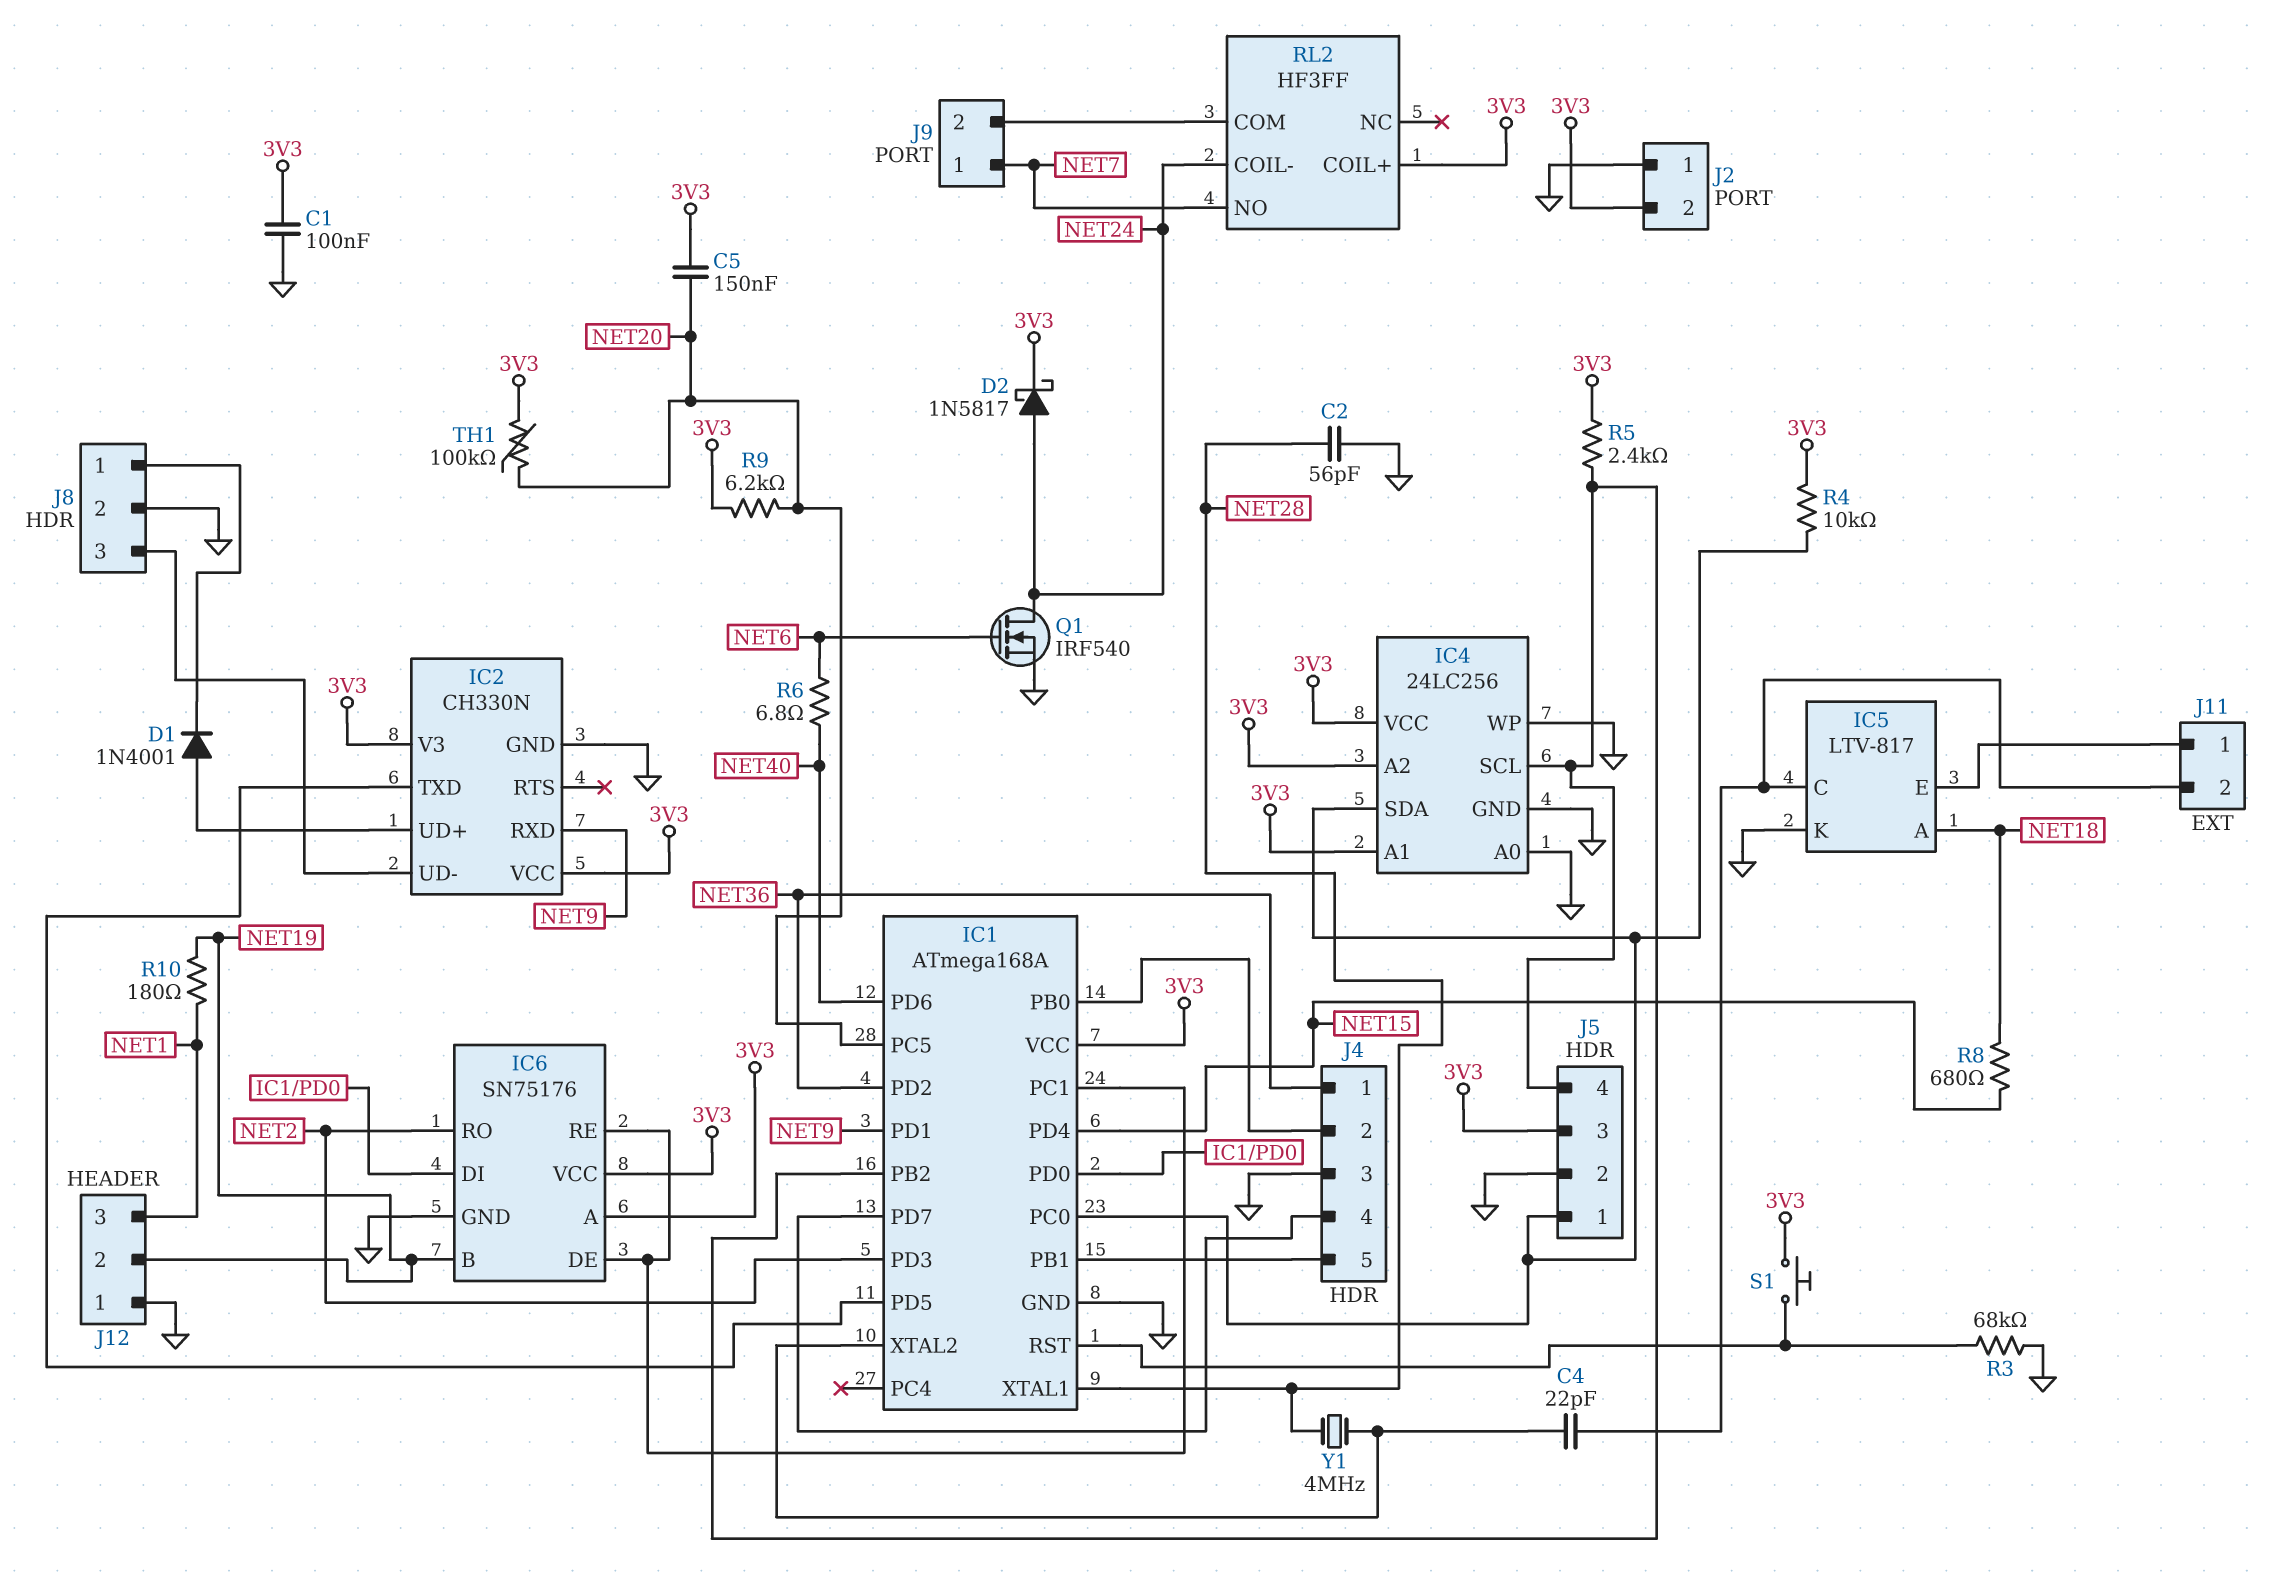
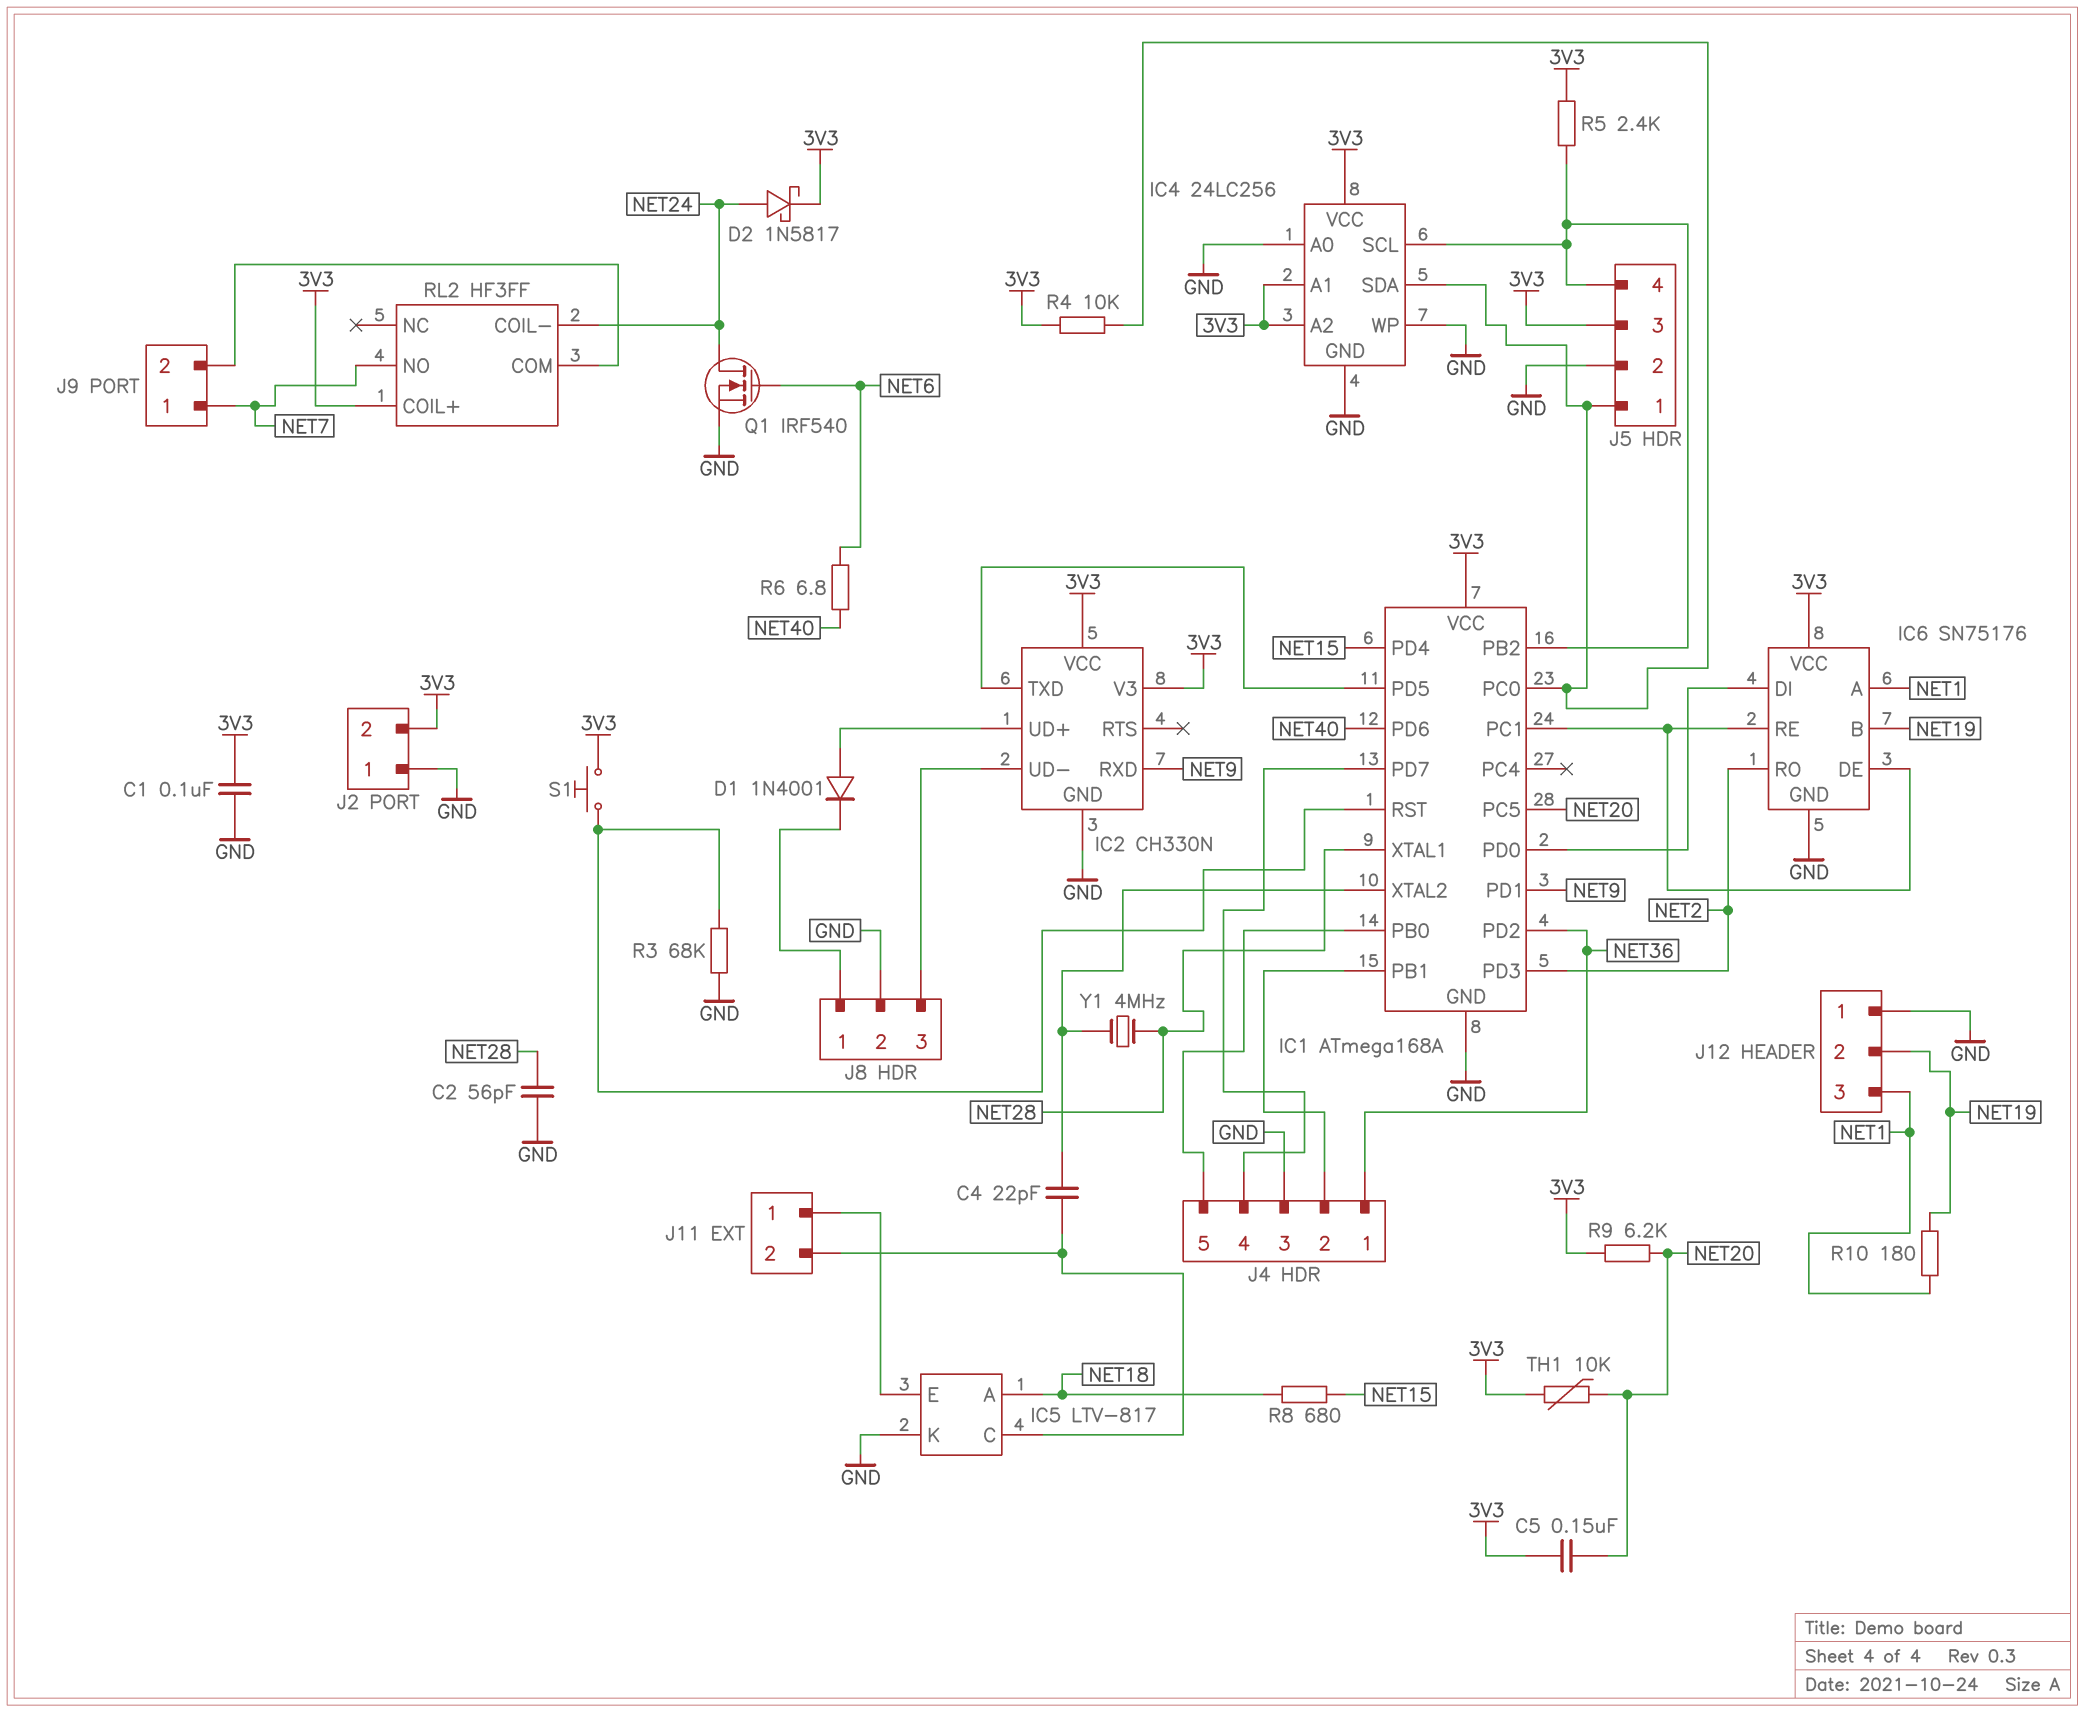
IC6 pin A: 3V3 -> NET1
J4 pin 2: IC1/PB0 -> IC1/PB1
J4 pin 5: IC1/PB1 -> IC1/PB0
TH1: 100k (3V3, NET20) -> 10k (3V3, NET20)

